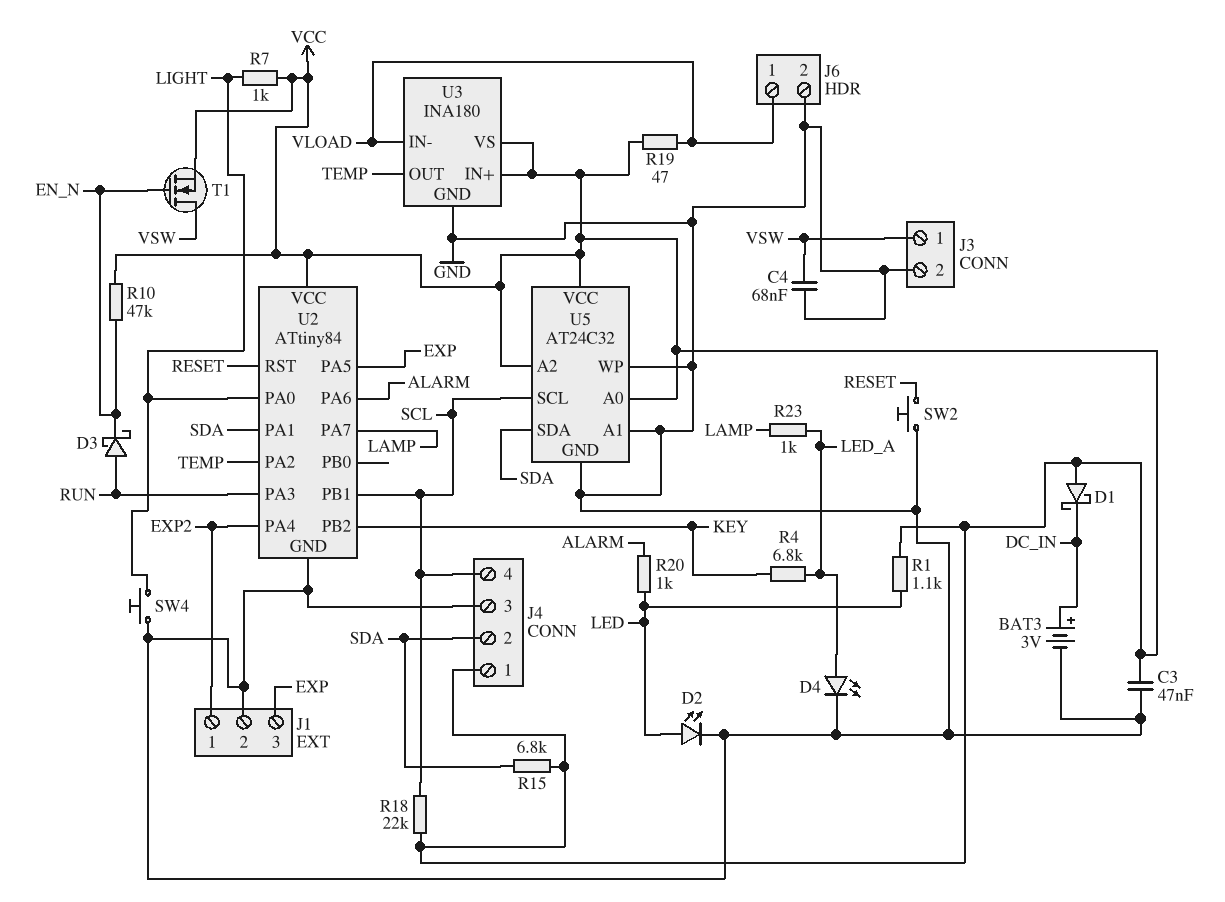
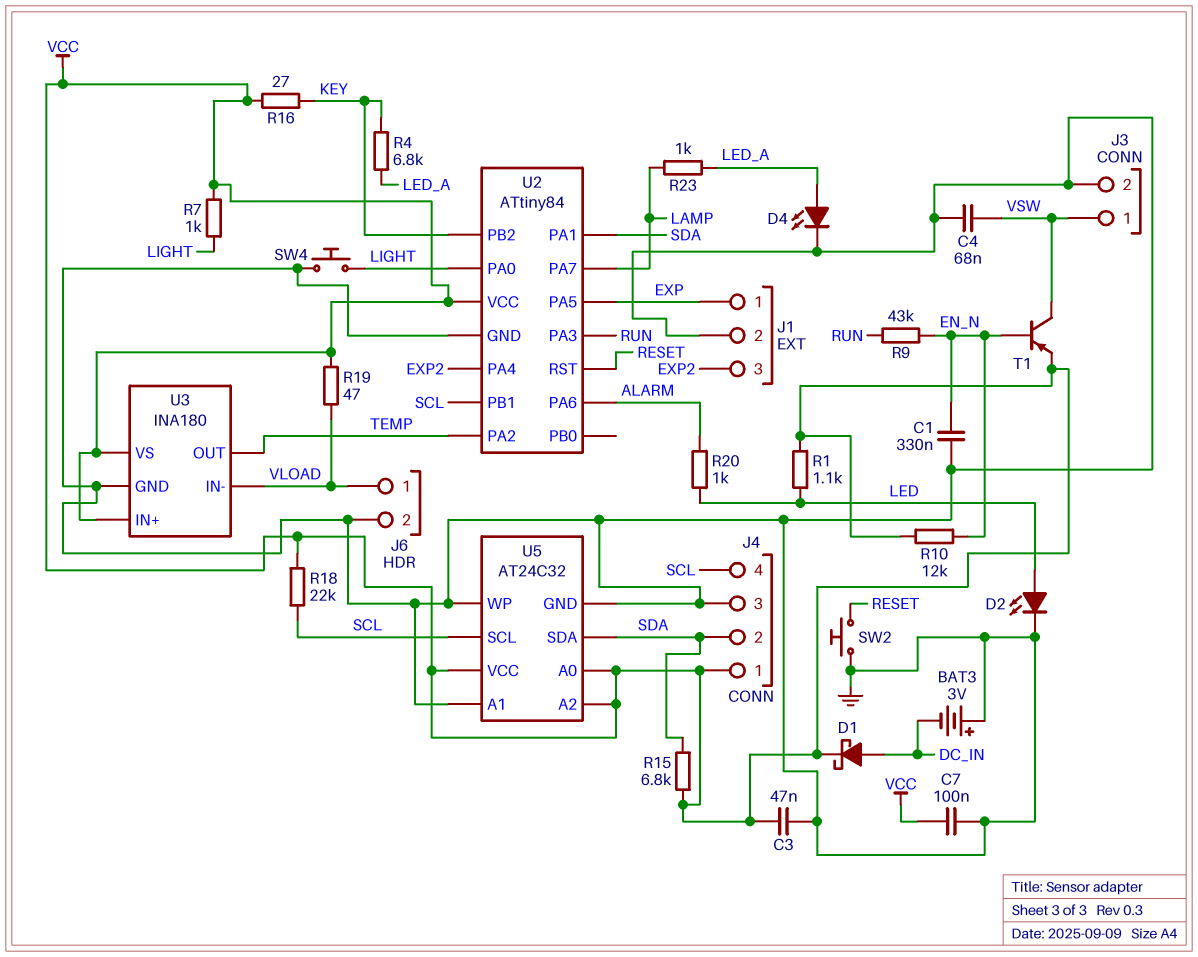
BAT3: 3V (plus DC_IN, minus GND) -> 3V (plus GND, minus DC_IN)
C1: none -> 330nF (EN_N, GND)
C7: none -> 100nF (GND, VCC)
D1: schottky (A VCC, K DC_IN) -> schottky (A DC_IN, K VCC)
D3: schottky (A RUN, K EN_N) -> none
J1 pin 1: EXP2 -> EXP
J1 pin 3: EXP -> EXP2
R9: none -> 43k (EN_N, RUN)
R10: 47k (EN_N, VCC) -> 12k (EN_N, VCC)
R16: none -> 27 (KEY, VCC)
T1: NMOS (G EN_N, D VSW, S VCC) -> PNP (B EN_N, C VSW, E VCC)

